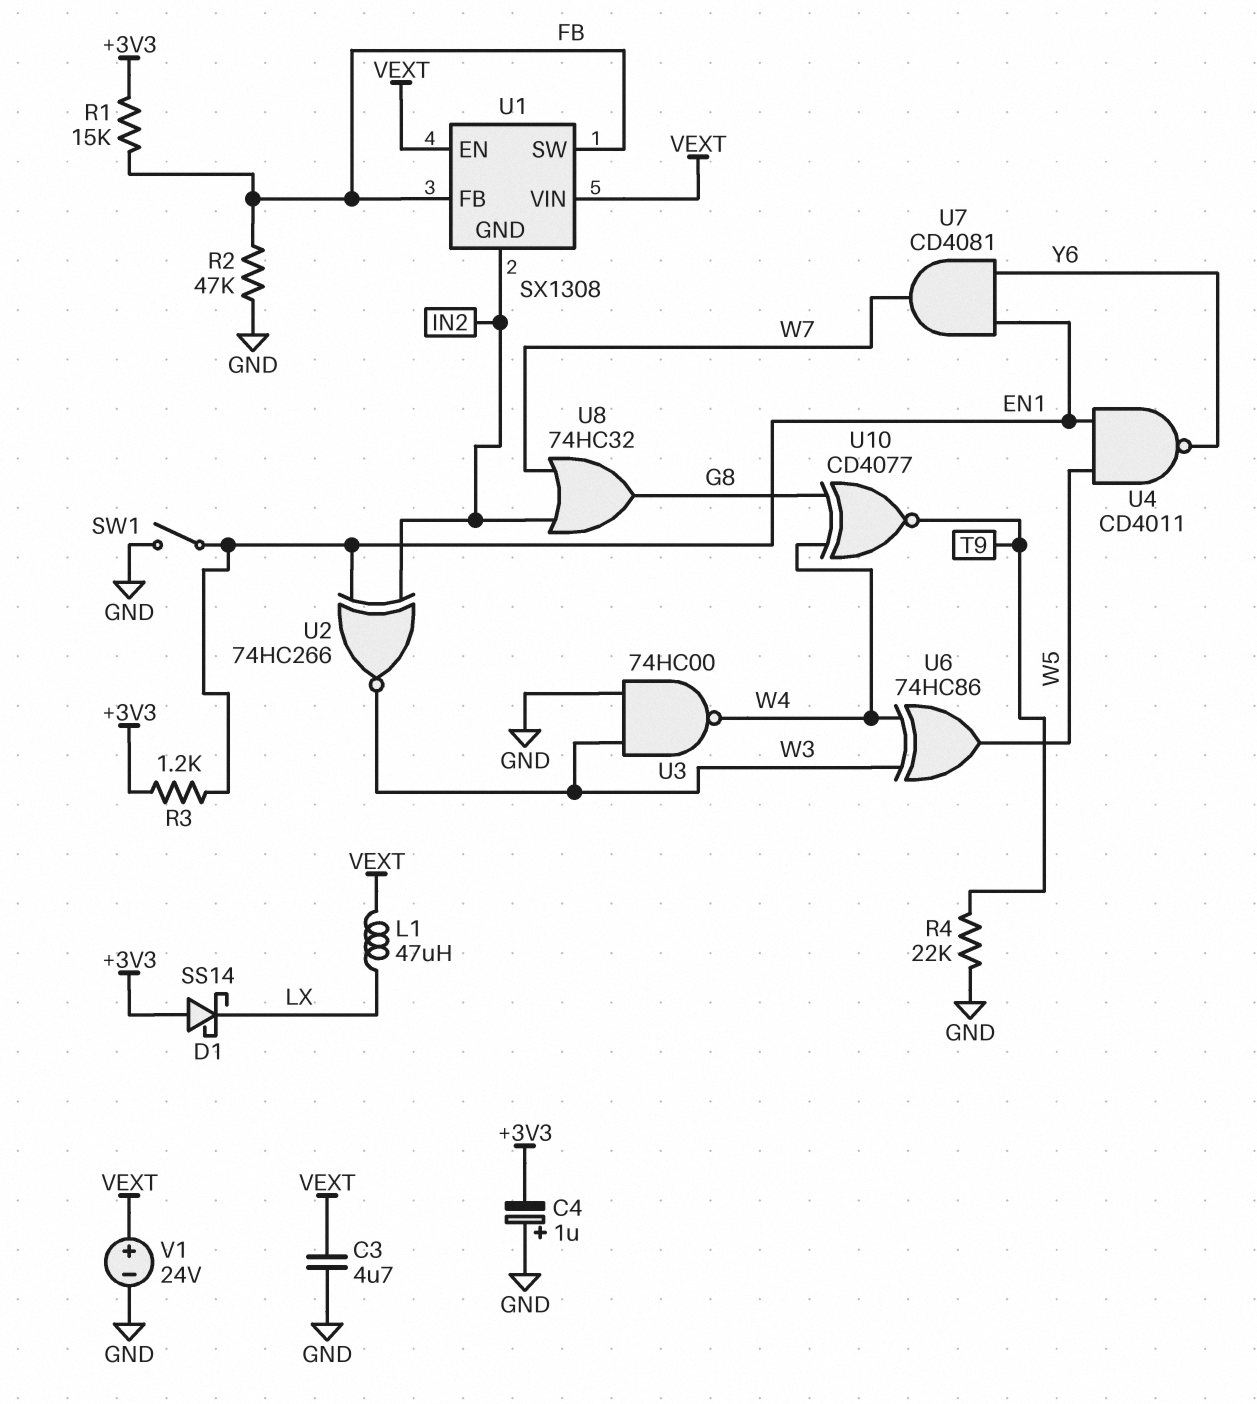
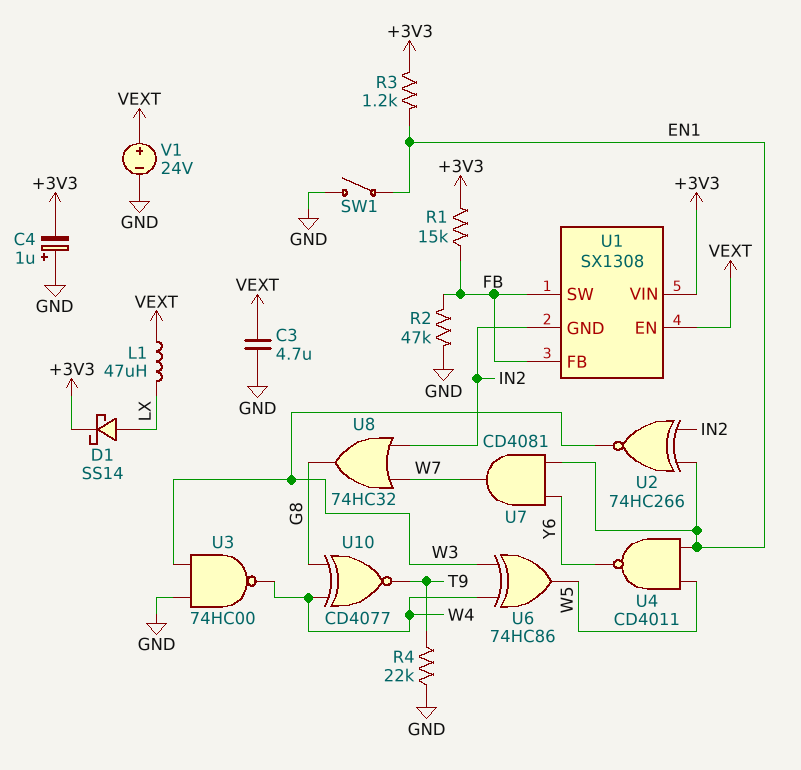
D1: schottky SS14 (A +3V3, K LX) -> schottky SS14 (A LX, K +3V3)
U1 pin VIN: VEXT -> +3V3

